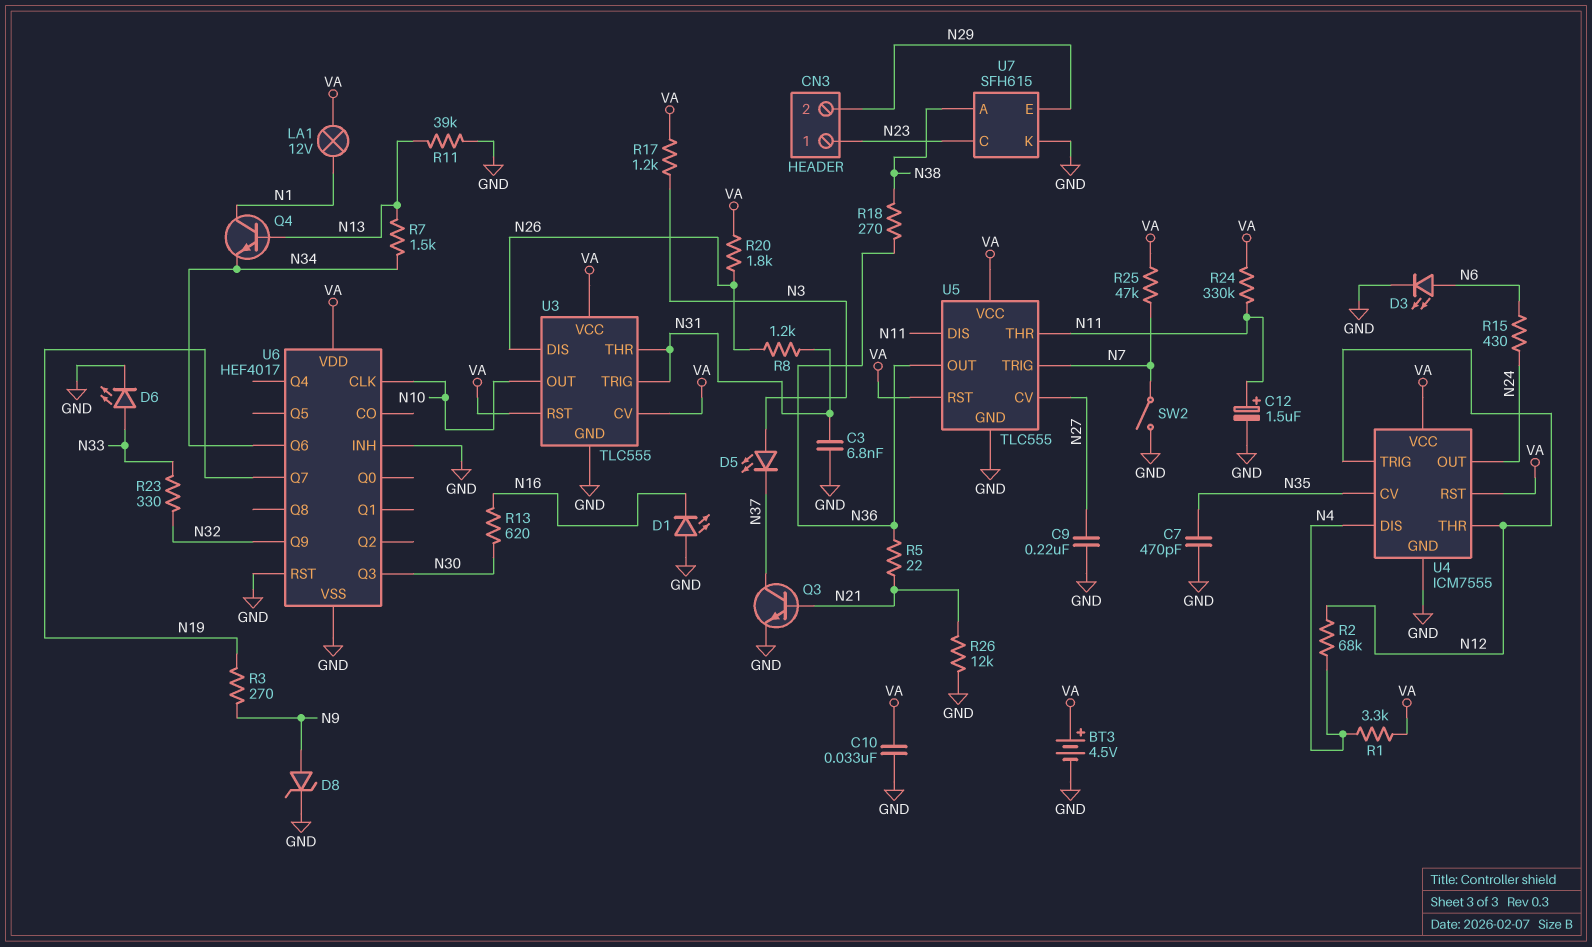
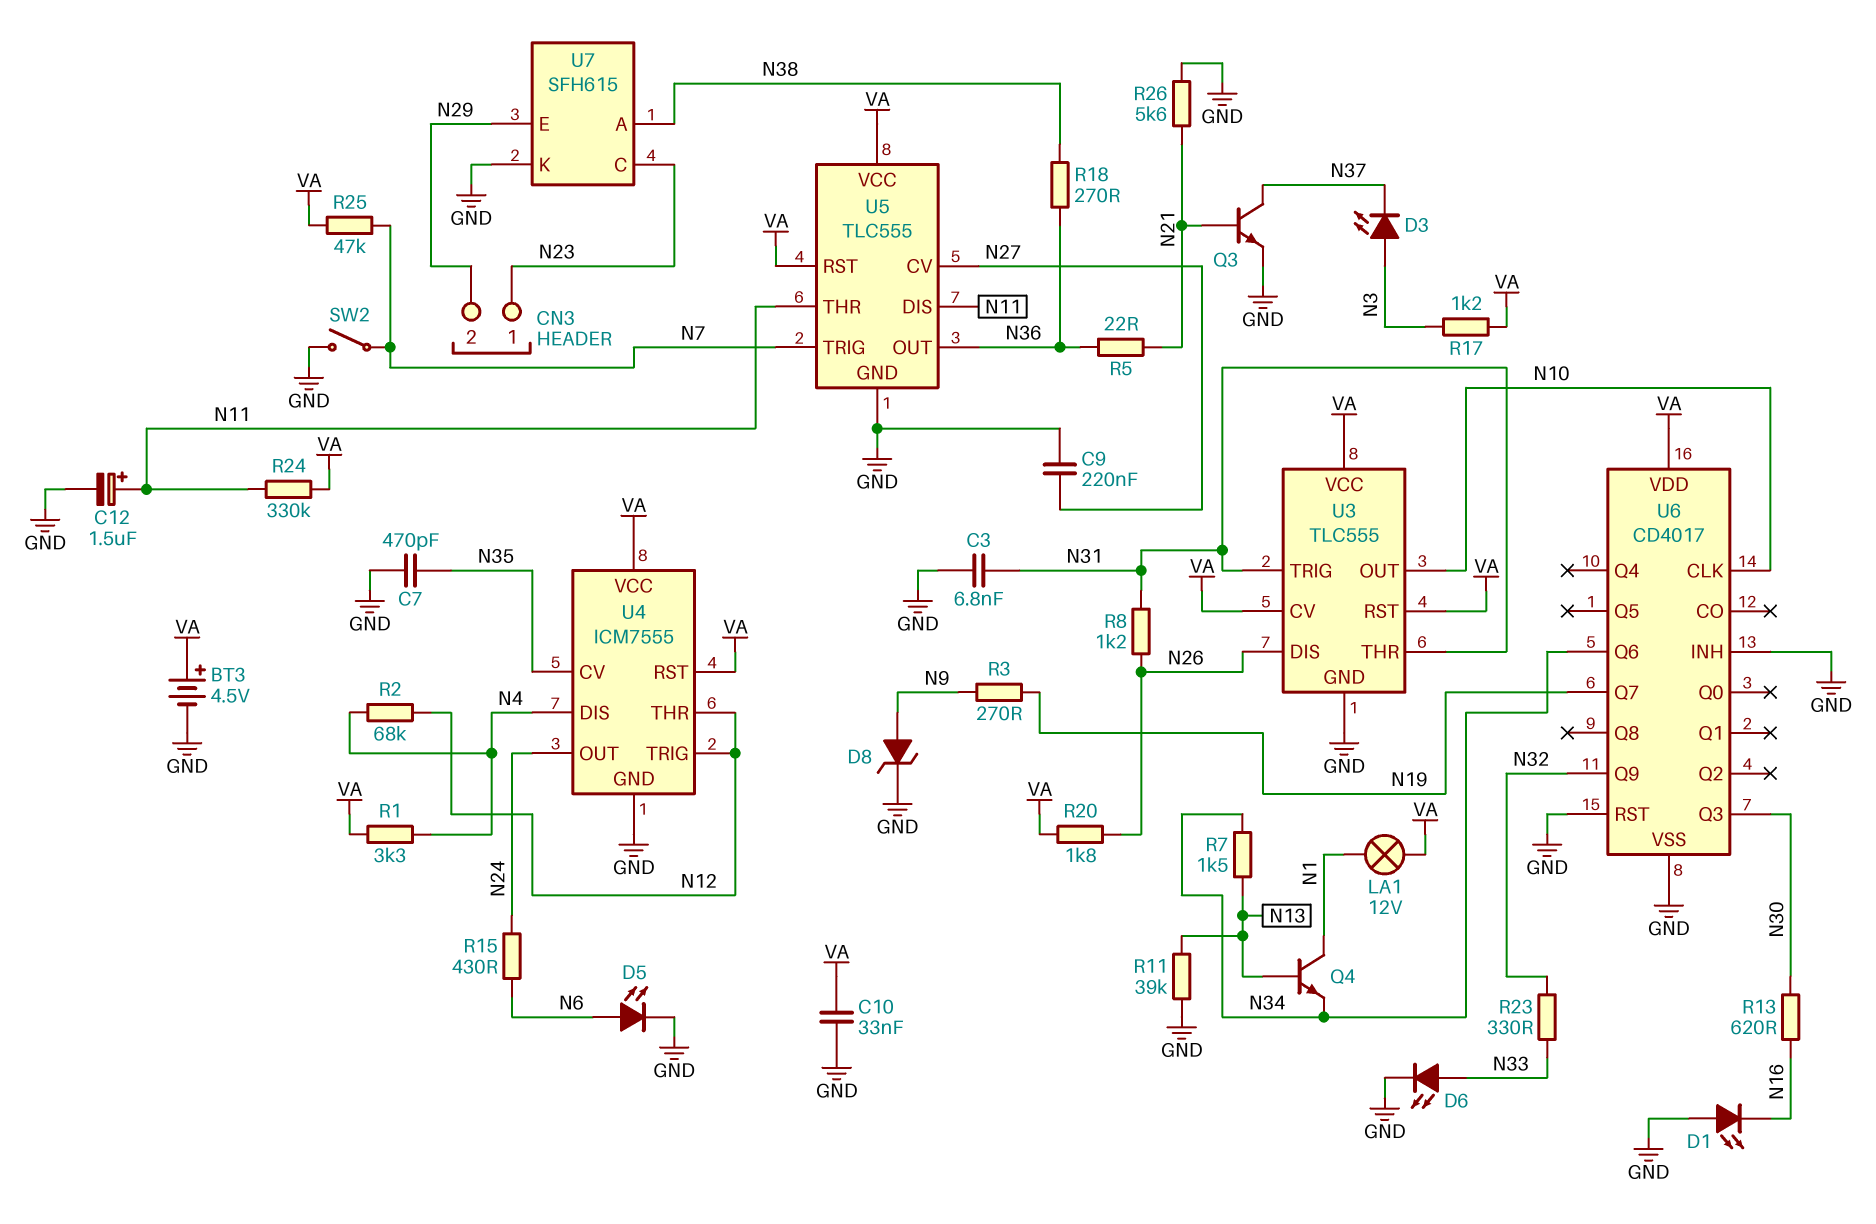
D3: LED (A N6, K GND) -> LED (A N3, K N37)
D5: LED (A N3, K N37) -> LED (A N6, K GND)
R26: 12k (GND, N21) -> 5.6k (GND, N21)
U6: HEF4017 -> CD4017

